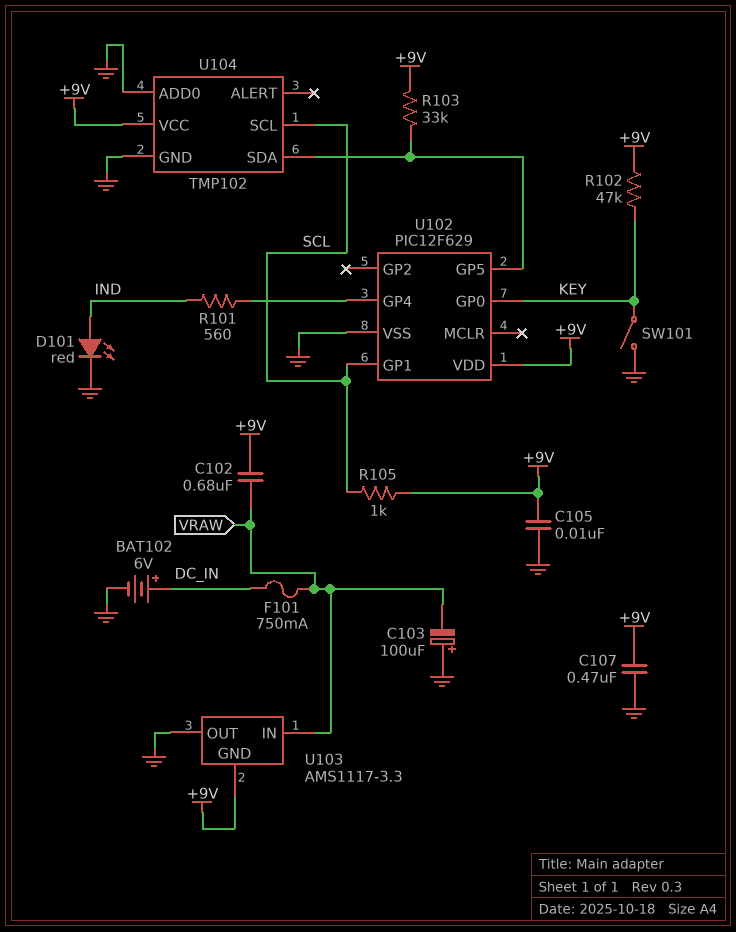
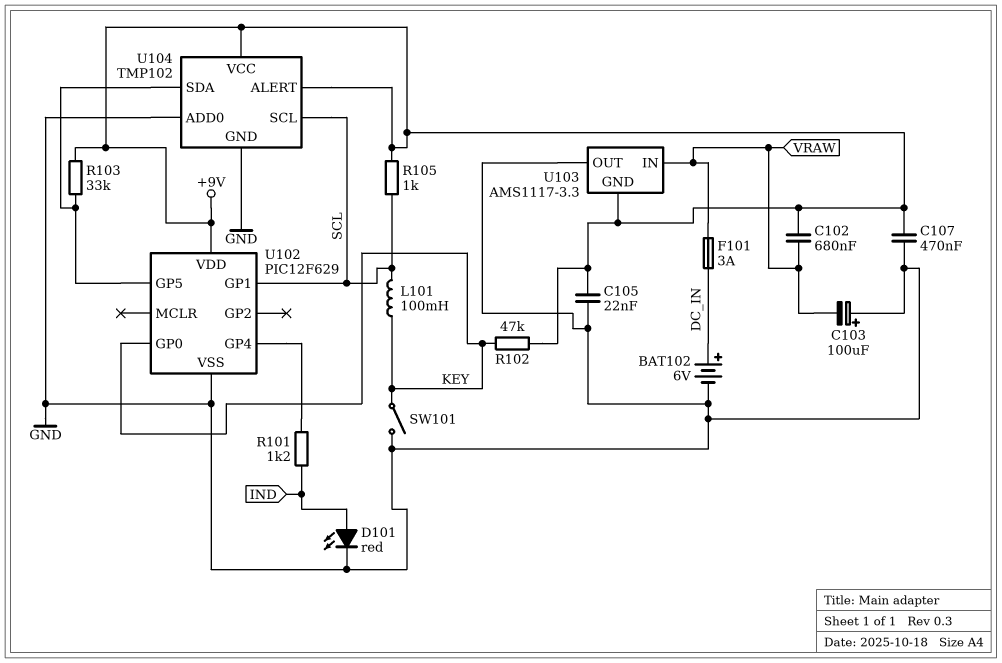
C105: 10nF (+9V, GND) -> 22nF (+9V, GND)
F101: 750mA (DC_IN, VRAW) -> 3A (DC_IN, VRAW)
L101: none -> 100mH (KEY, SCL)
R101: 560 (IND, U102/GP4) -> 1.2k (IND, U102/GP4)
U104 pin ALERT: none -> +9V

